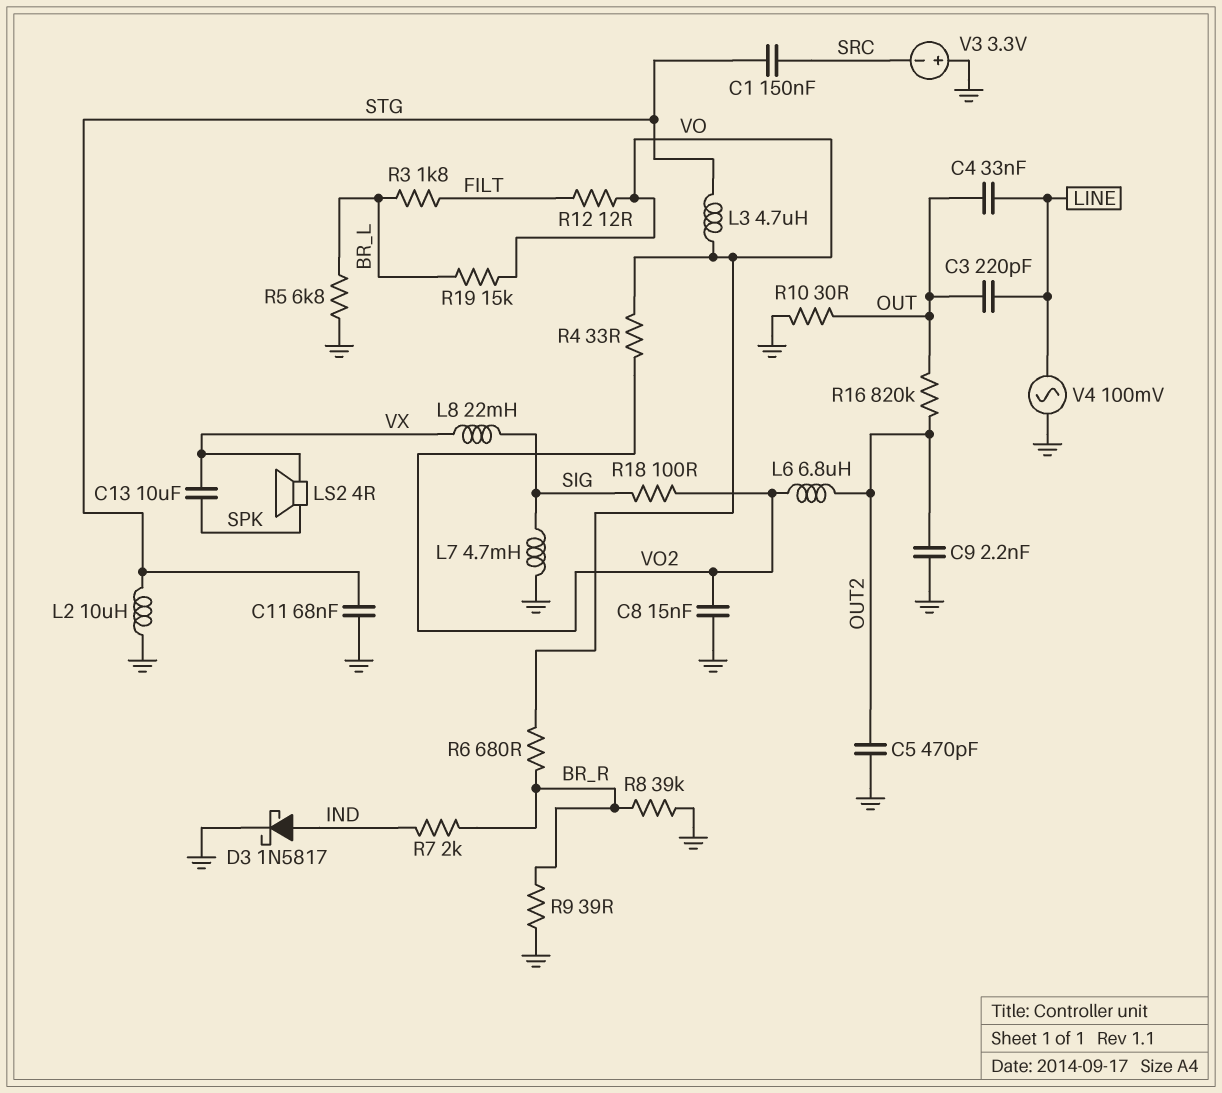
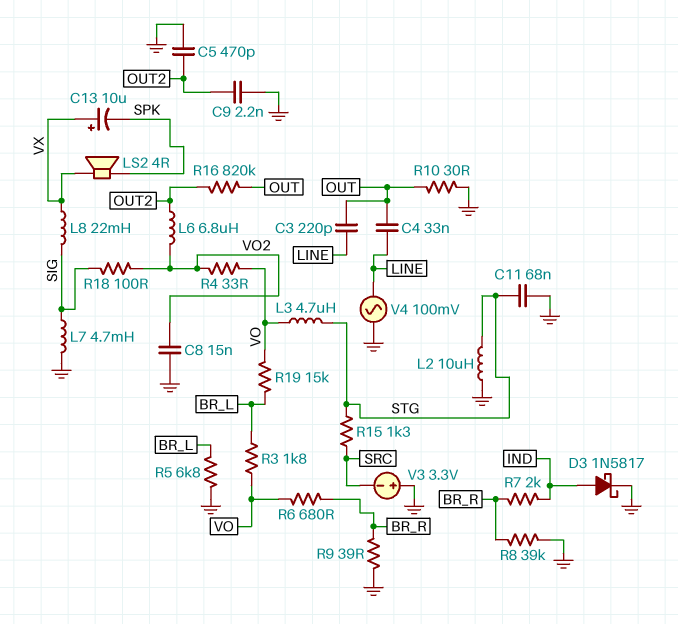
C1: 150nF (SRC, STG) -> none
C13: 10uF (SPK, VX) -> 10uF (plus VX, minus SPK)
R3: 1.8k (BR_L, FILT) -> 1.8k (BR_L, VO)
R12: 12 (FILT, VO) -> none
R15: none -> 1.3k (SRC, STG)

